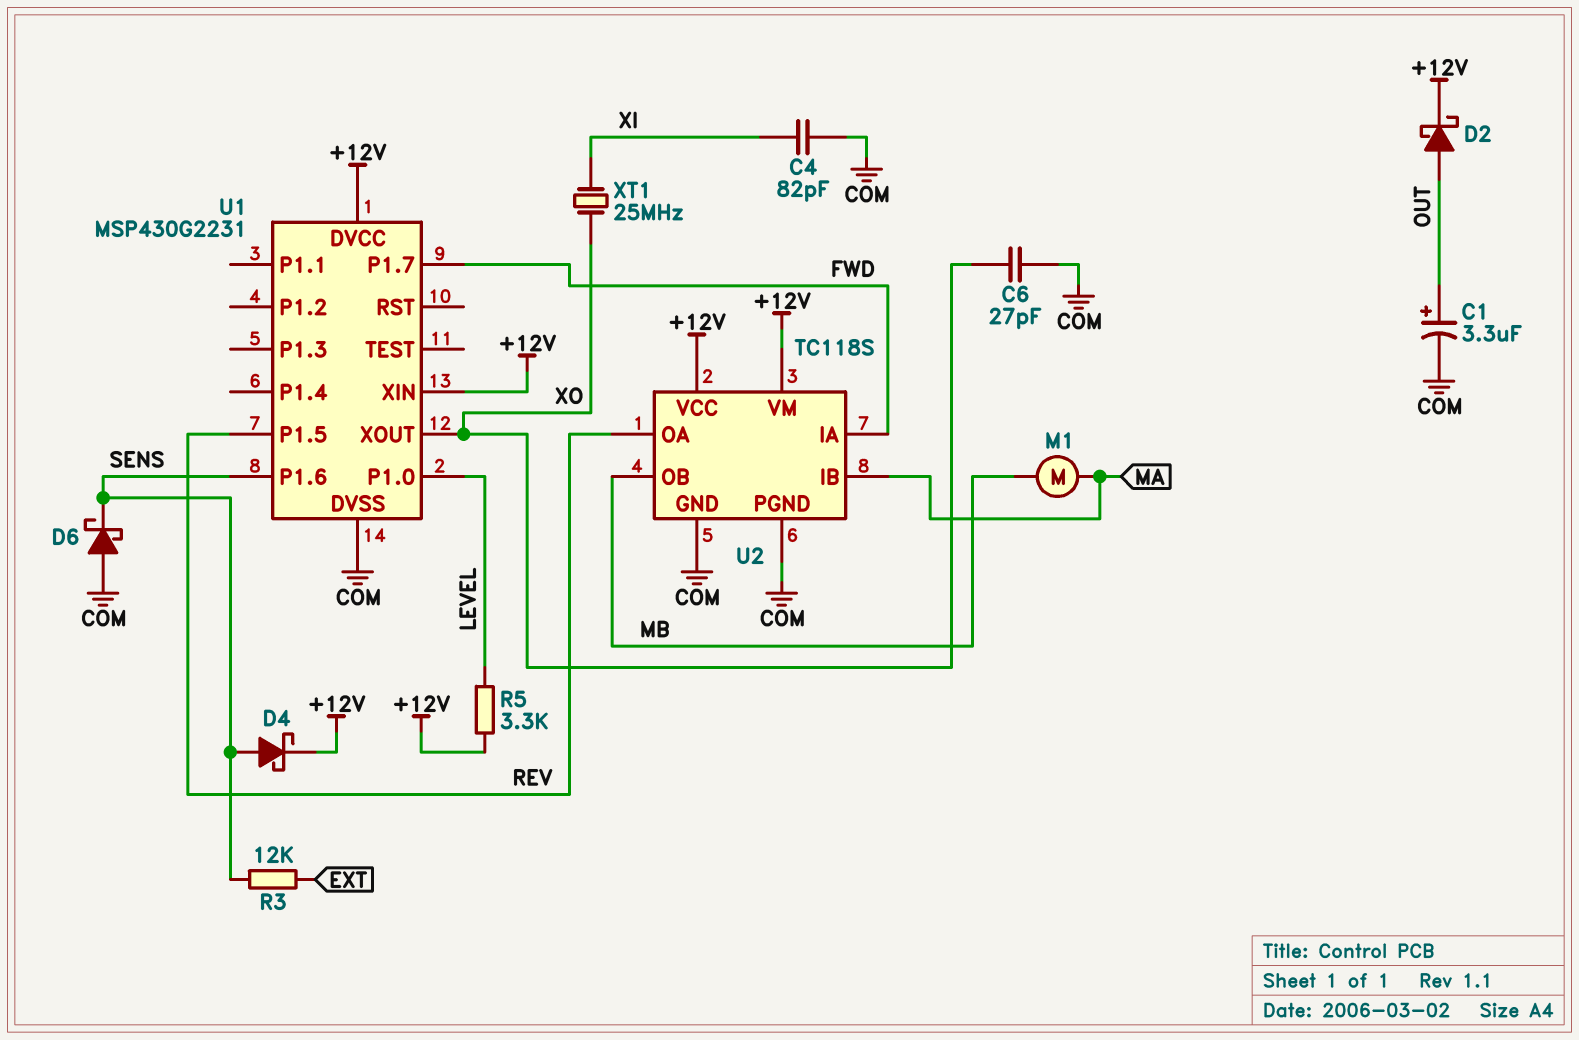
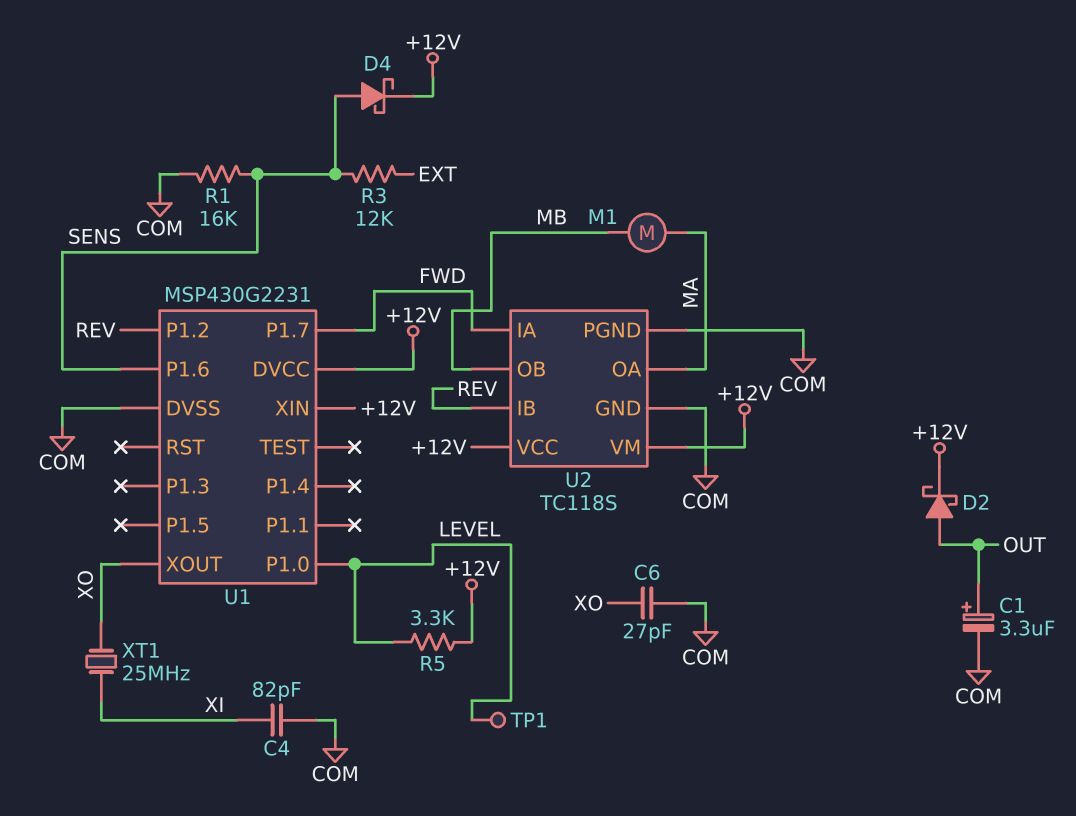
D6: schottky (A COM, K SENS) -> none
R1: none -> 16k (COM, SENS)
TP1: none -> test point (LEVEL)
U1 pin P1.2: none -> REV
U1 pin P1.5: REV -> none
U2 pin IB: MA -> REV
U2 pin OA: REV -> MA

